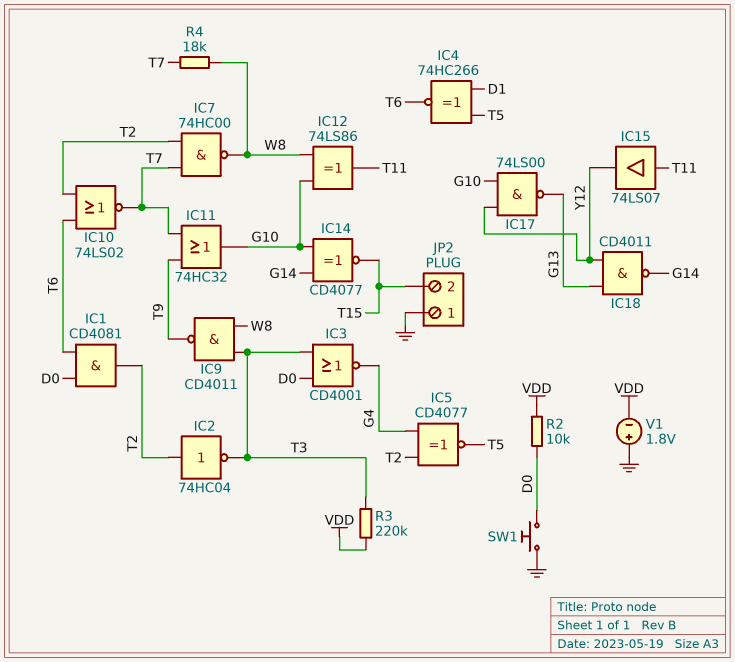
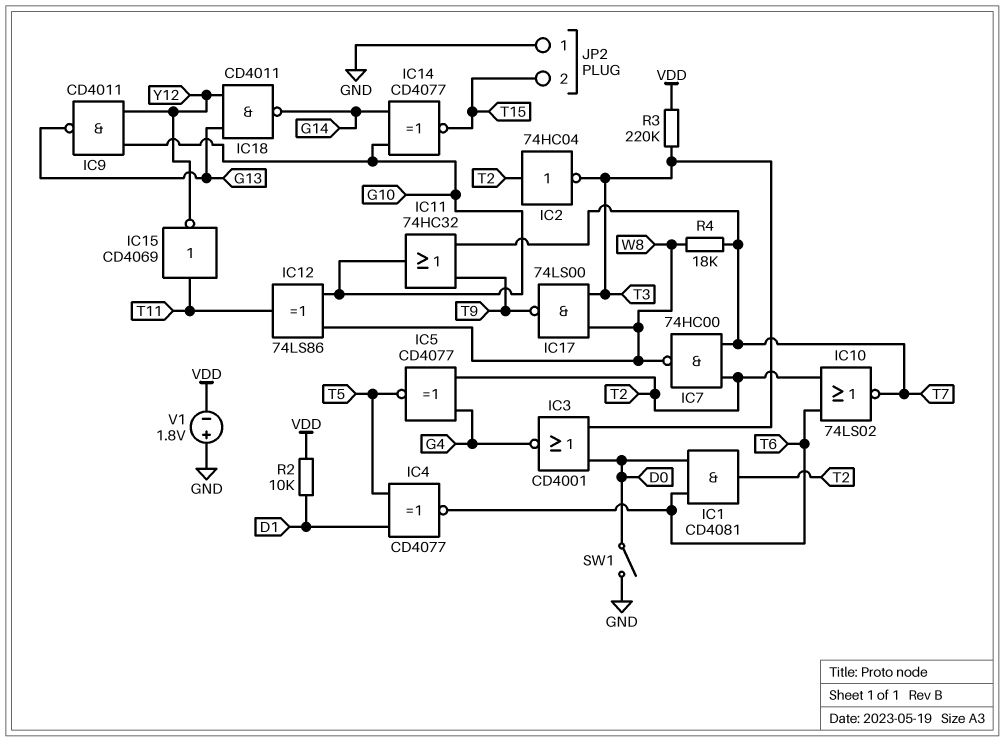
IC4: XNOR 74HC266 (in D1, in T5, out T6) -> XNOR CD4077 (in D1, in T5, out T6)
IC9: NAND CD4011 (in T3, in W8, out T9) -> NAND CD4011 (in G10, in Y12, out G13)
IC15: buffer 74LS07 (in T11, out Y12) -> NOT CD4069 (in T11, out Y12)
IC17: NAND 74LS00 (in G10, in Y12, out G13) -> NAND 74LS00 (in T3, in W8, out T9)
R2: 10k (D0, VDD) -> 10k (D1, VDD)
SW1: button (D0, GND) -> switch (D0, GND)

